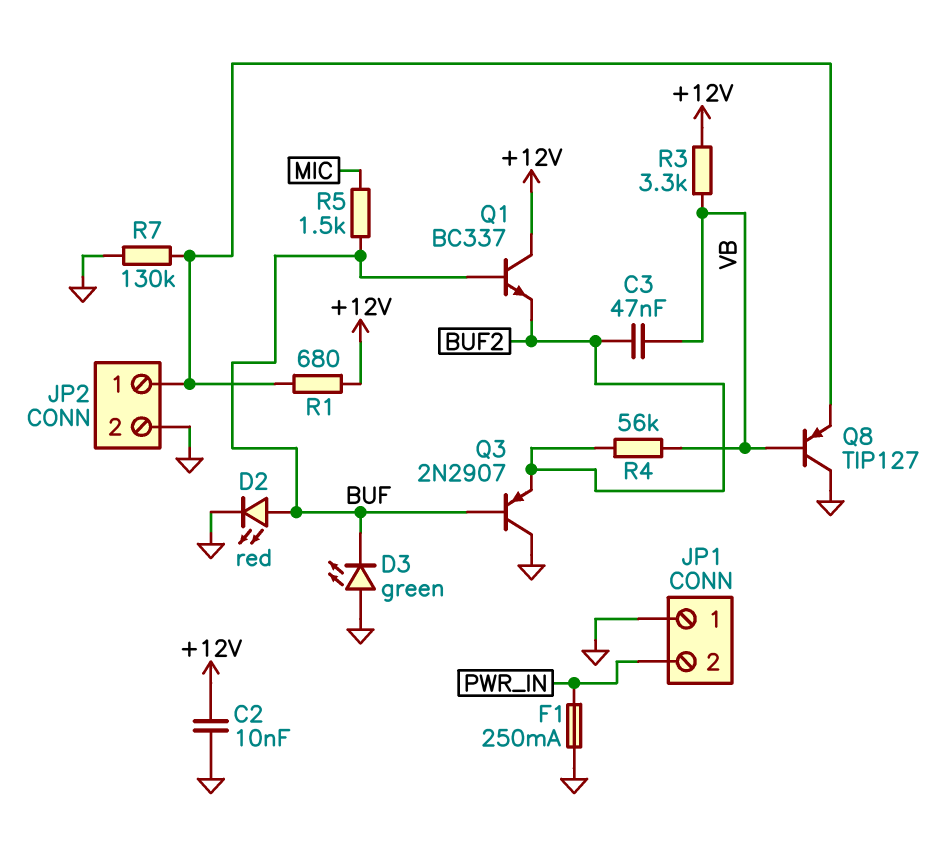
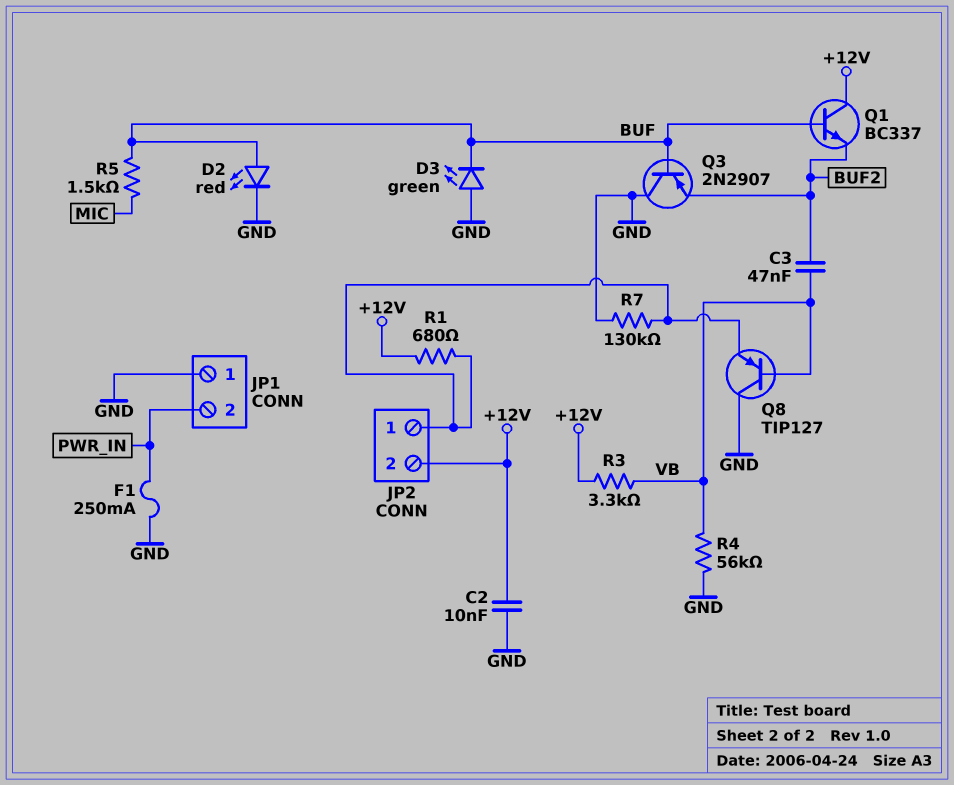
JP2 pin 2: GND -> +12V
R4: 56k (BUF2, VB) -> 56k (GND, VB)

